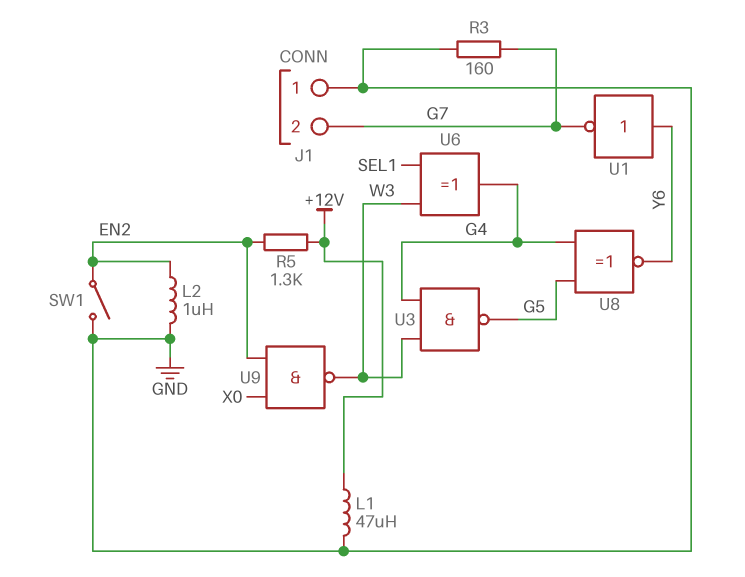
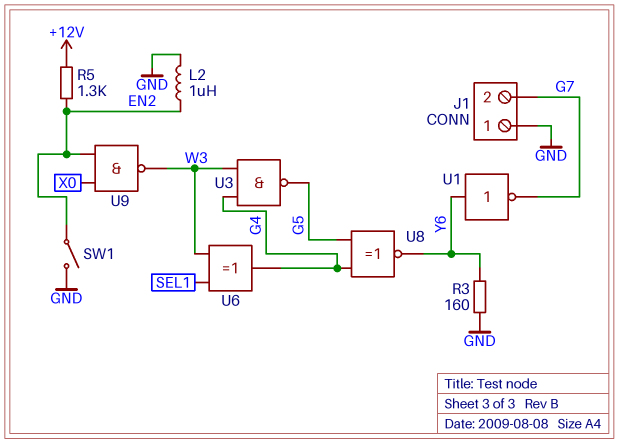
L1: 47uH (+12V, GND) -> none
R3: 160 (G7, GND) -> 160 (GND, Y6)

